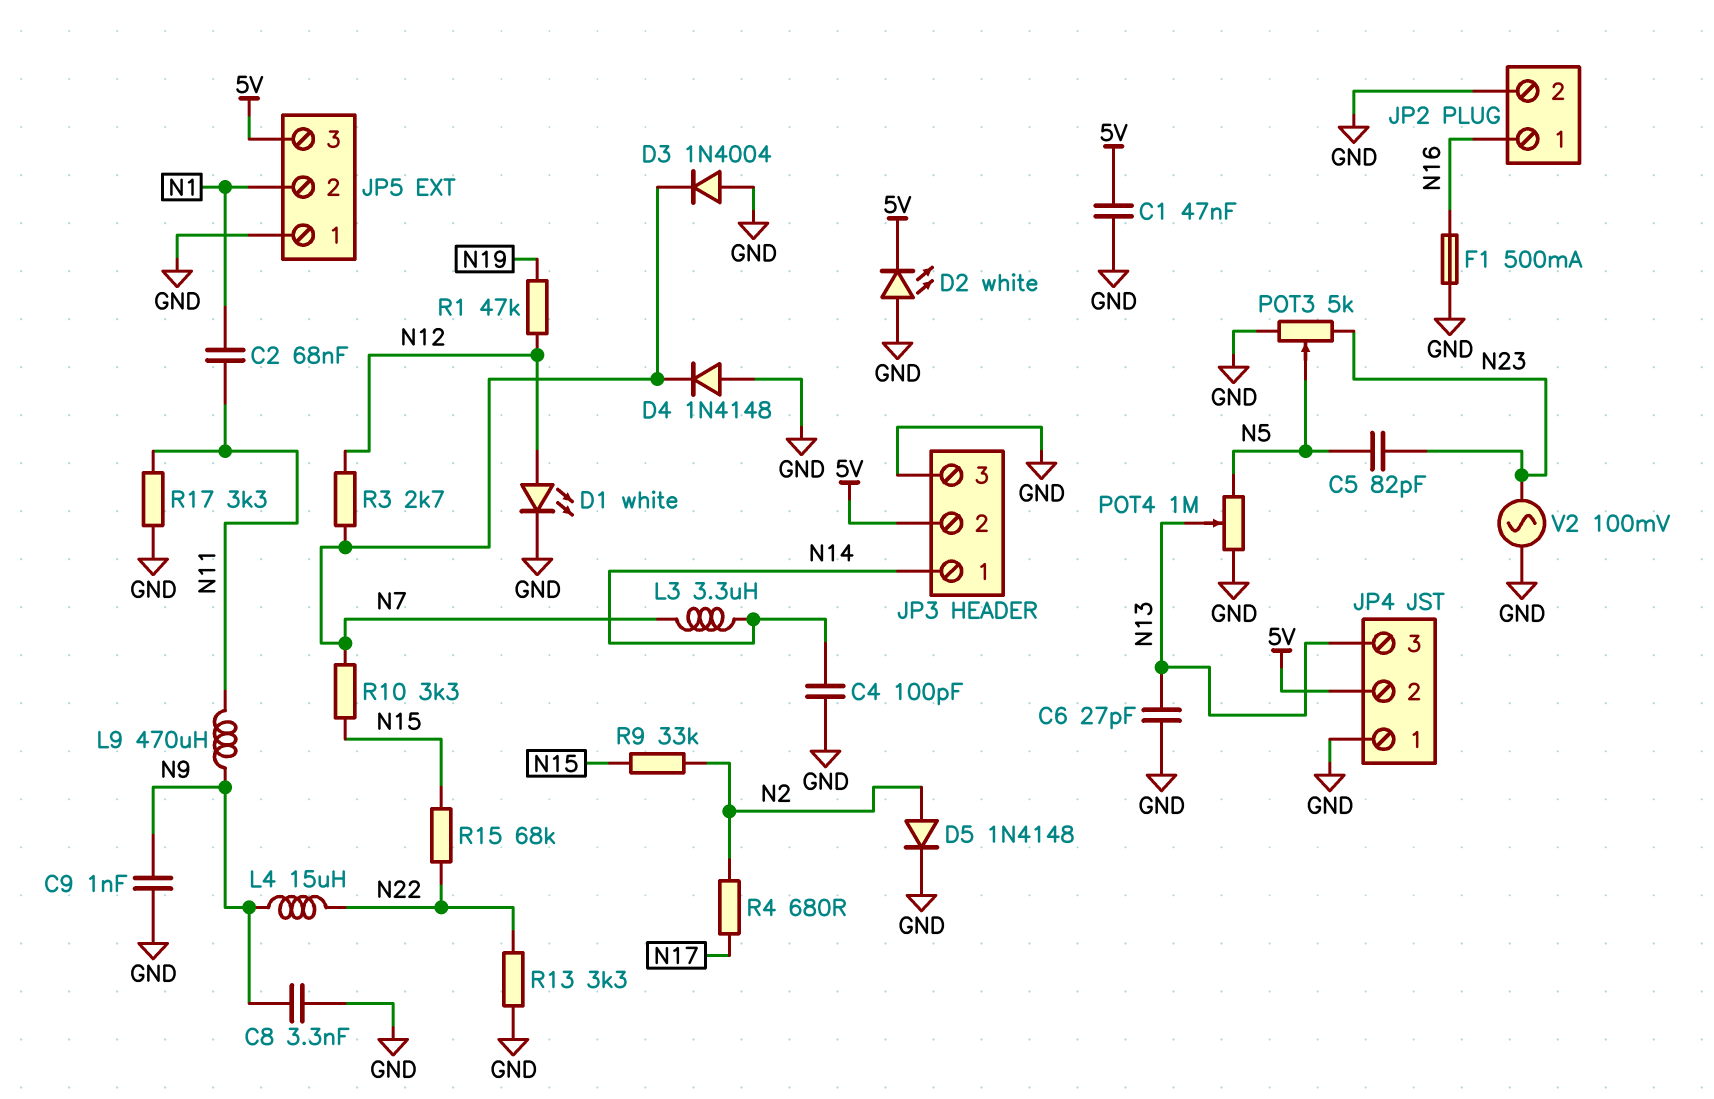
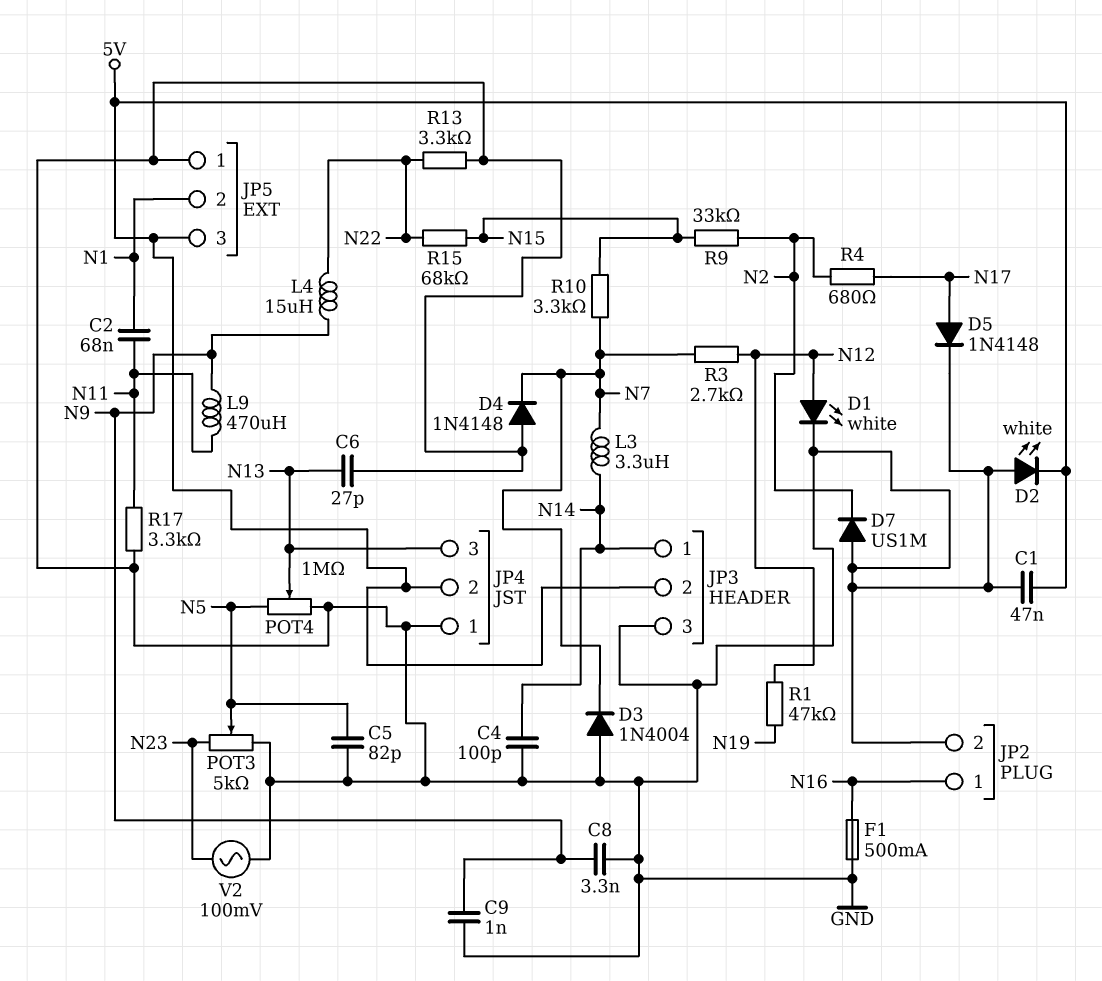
C5: 82pF (N5, N23) -> 82pF (GND, N5)
D5: diode 1N4148 (A N2, K GND) -> diode 1N4148 (A N17, K GND)
D7: none -> diode US1M (A GND, K N2)

